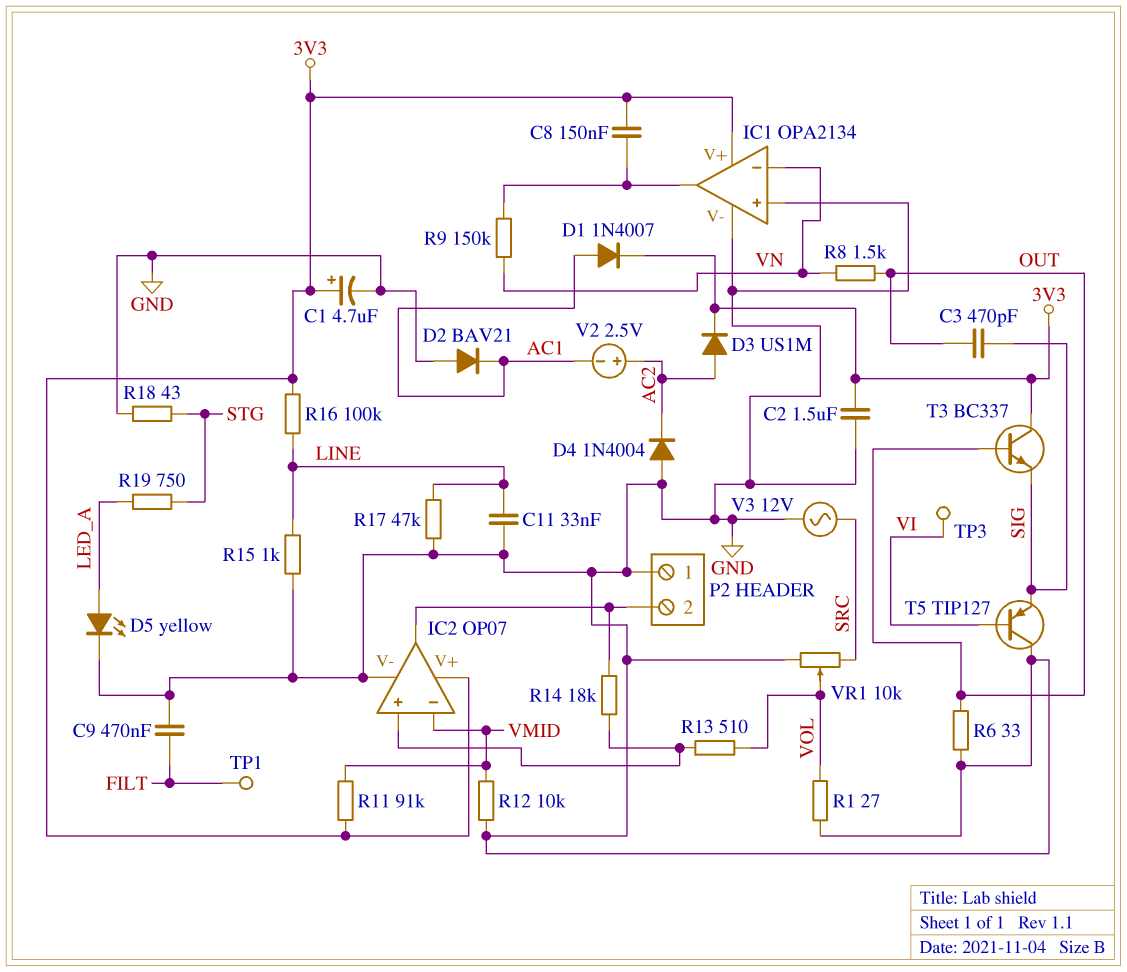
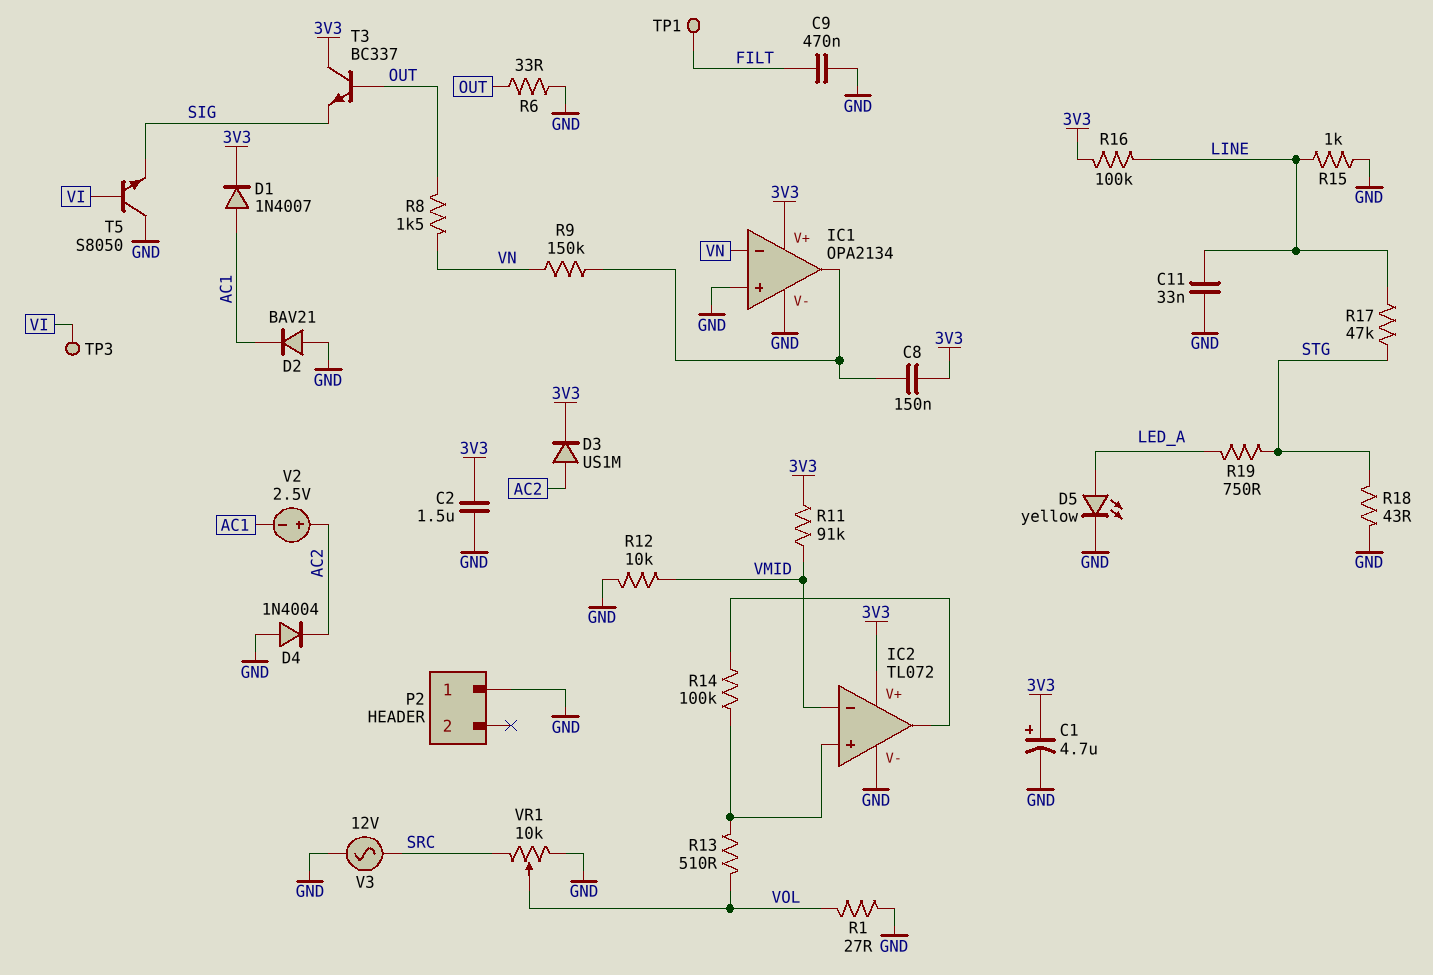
C3: 470pF (OUT, SIG) -> none
IC2: OP07 -> TL072
P2 pin 2: IC2/out -> none
R14: 18k (IC2/in+, IC2/out) -> 100k (IC2/in+, IC2/out)
R17: 47k (GND, LINE) -> 47k (LINE, STG)
T5: PNP TIP127 (B VI, C GND, E SIG) -> NPN S8050 (B VI, C GND, E SIG)

